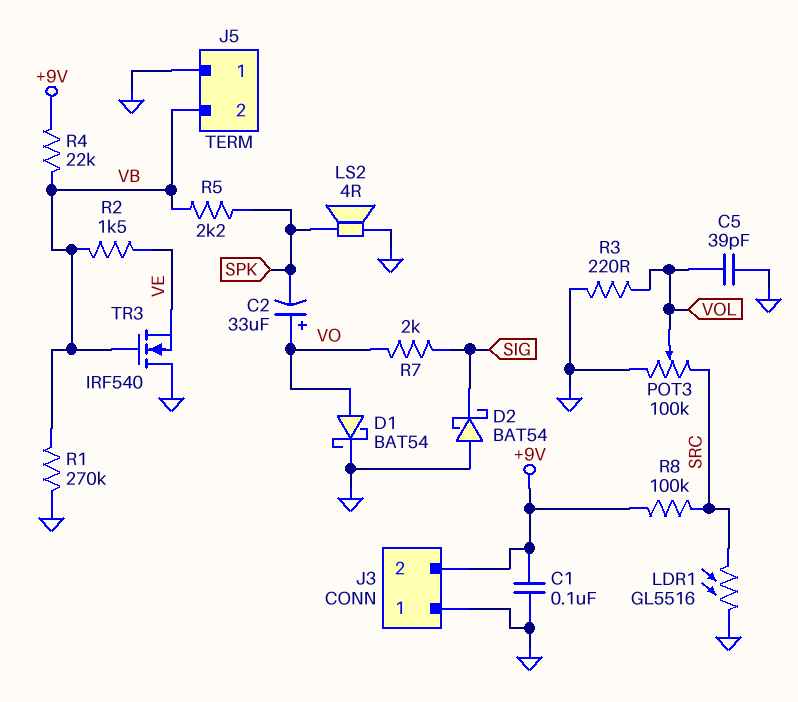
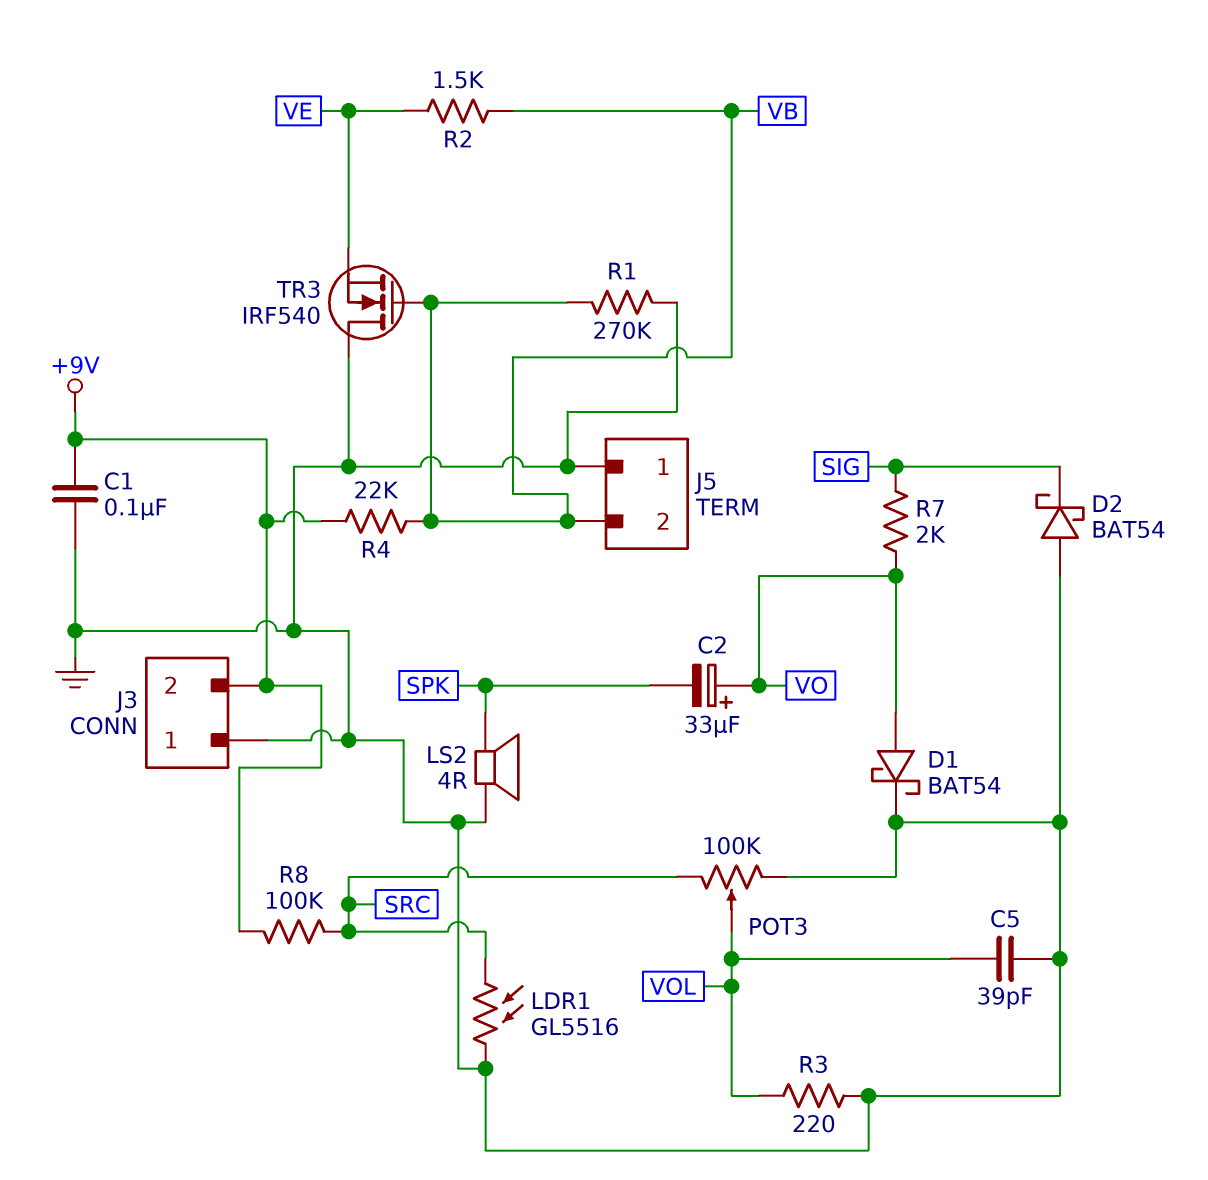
R5: 2.2k (SPK, VB) -> none

